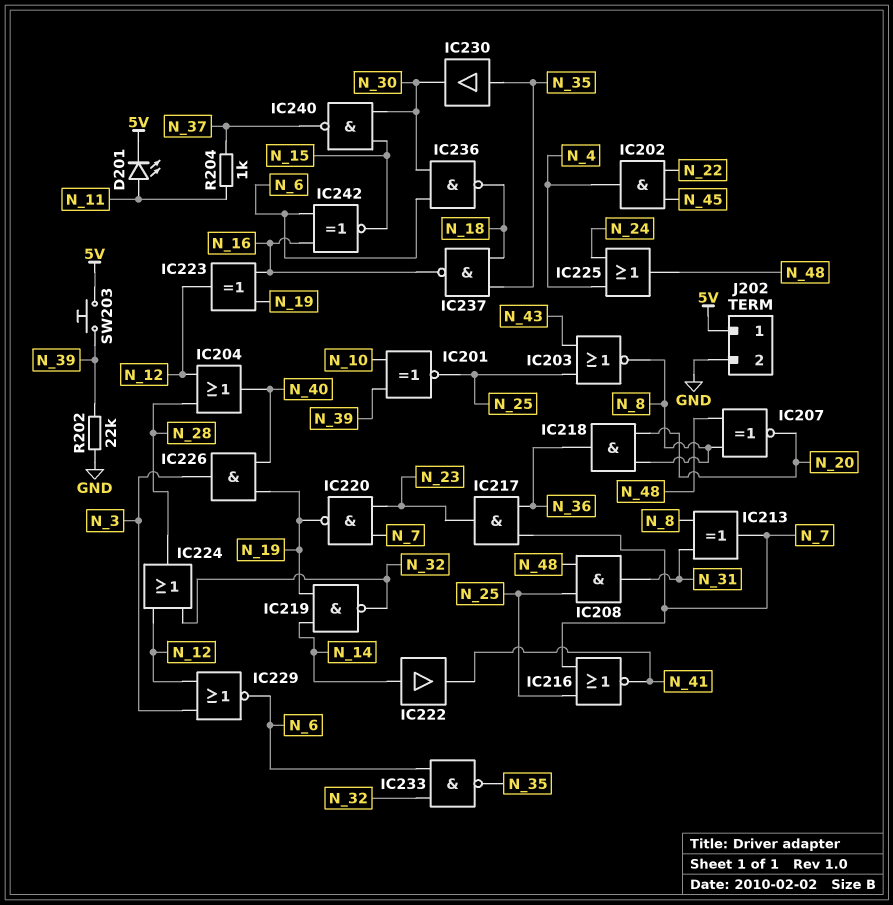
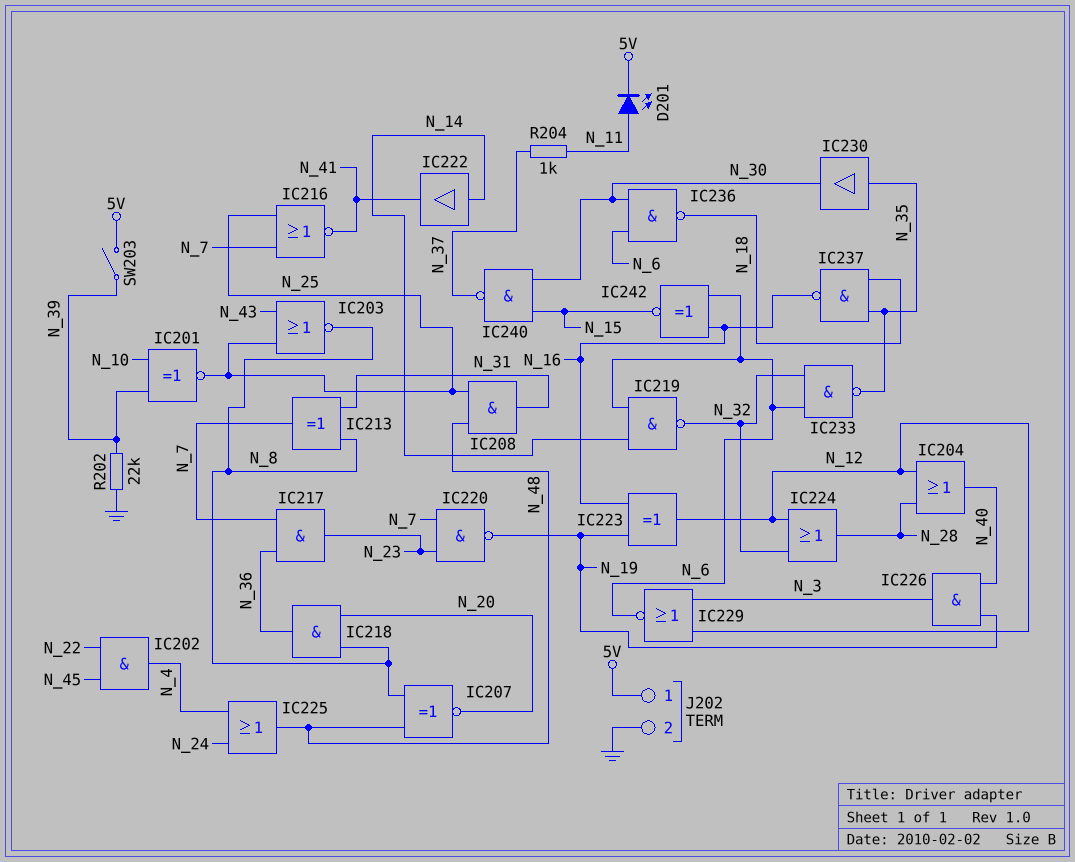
IC219: NAND (in N_14, in N_19, out N_32) -> NAND (in N_6, in N_14, out N_32)
SW203: button (5V, N_39) -> switch (5V, N_39)

